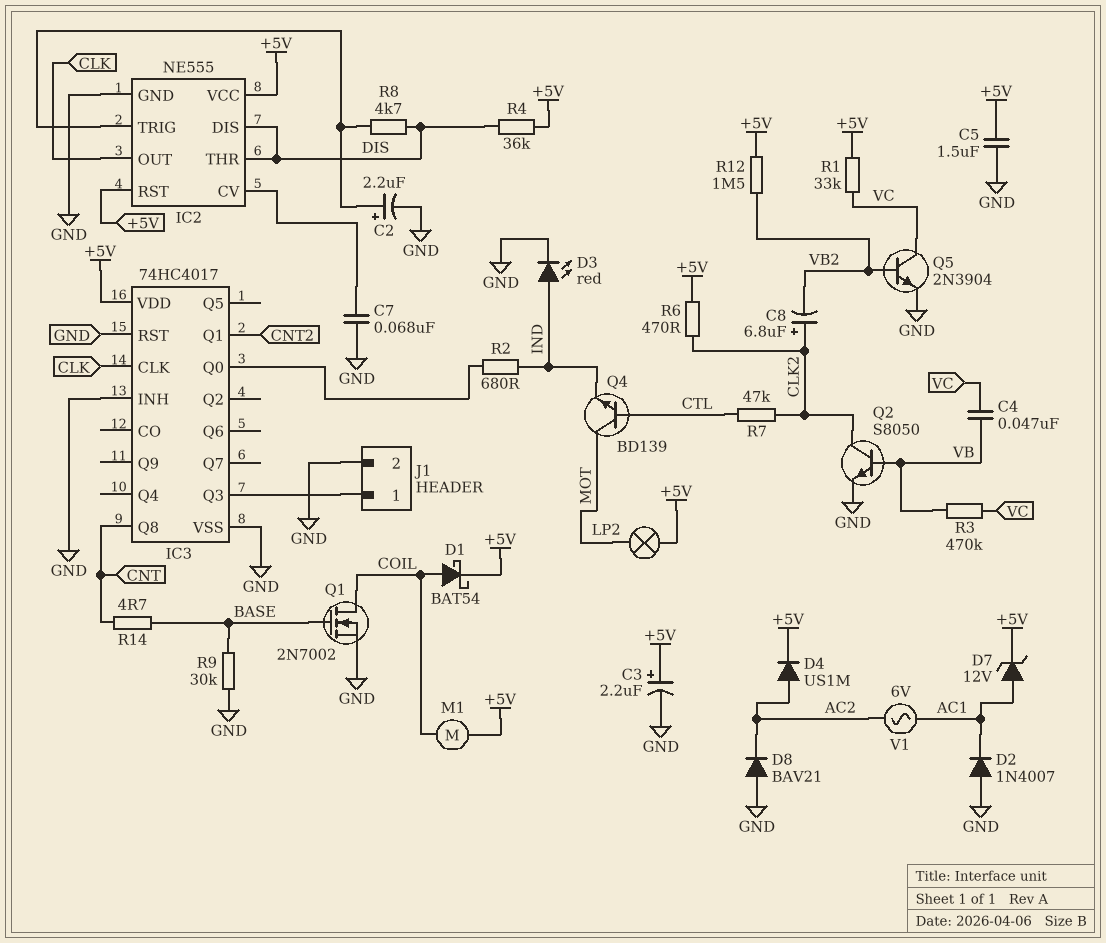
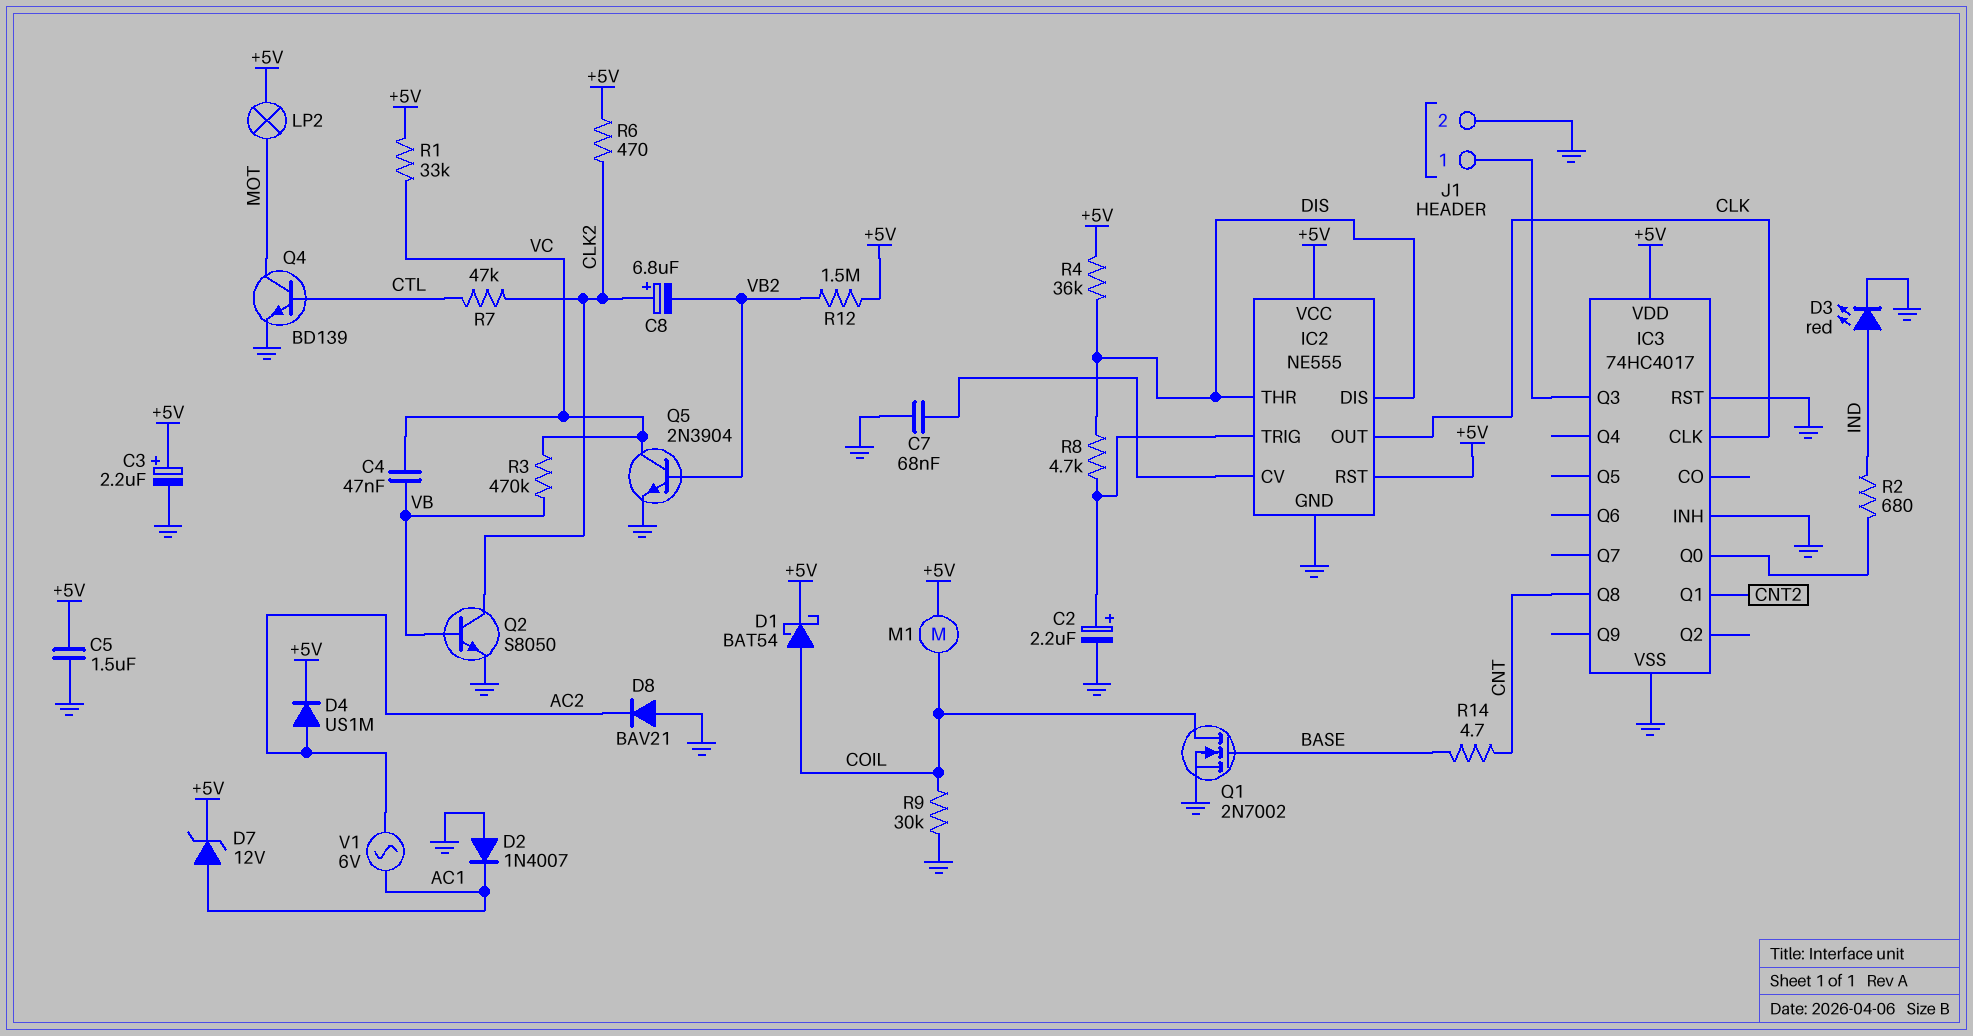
Q4: NPN BD139 (B CTL, C MOT, E IND) -> NPN BD139 (B CTL, C MOT, E GND)
R9: 30k (BASE, GND) -> 30k (COIL, GND)

